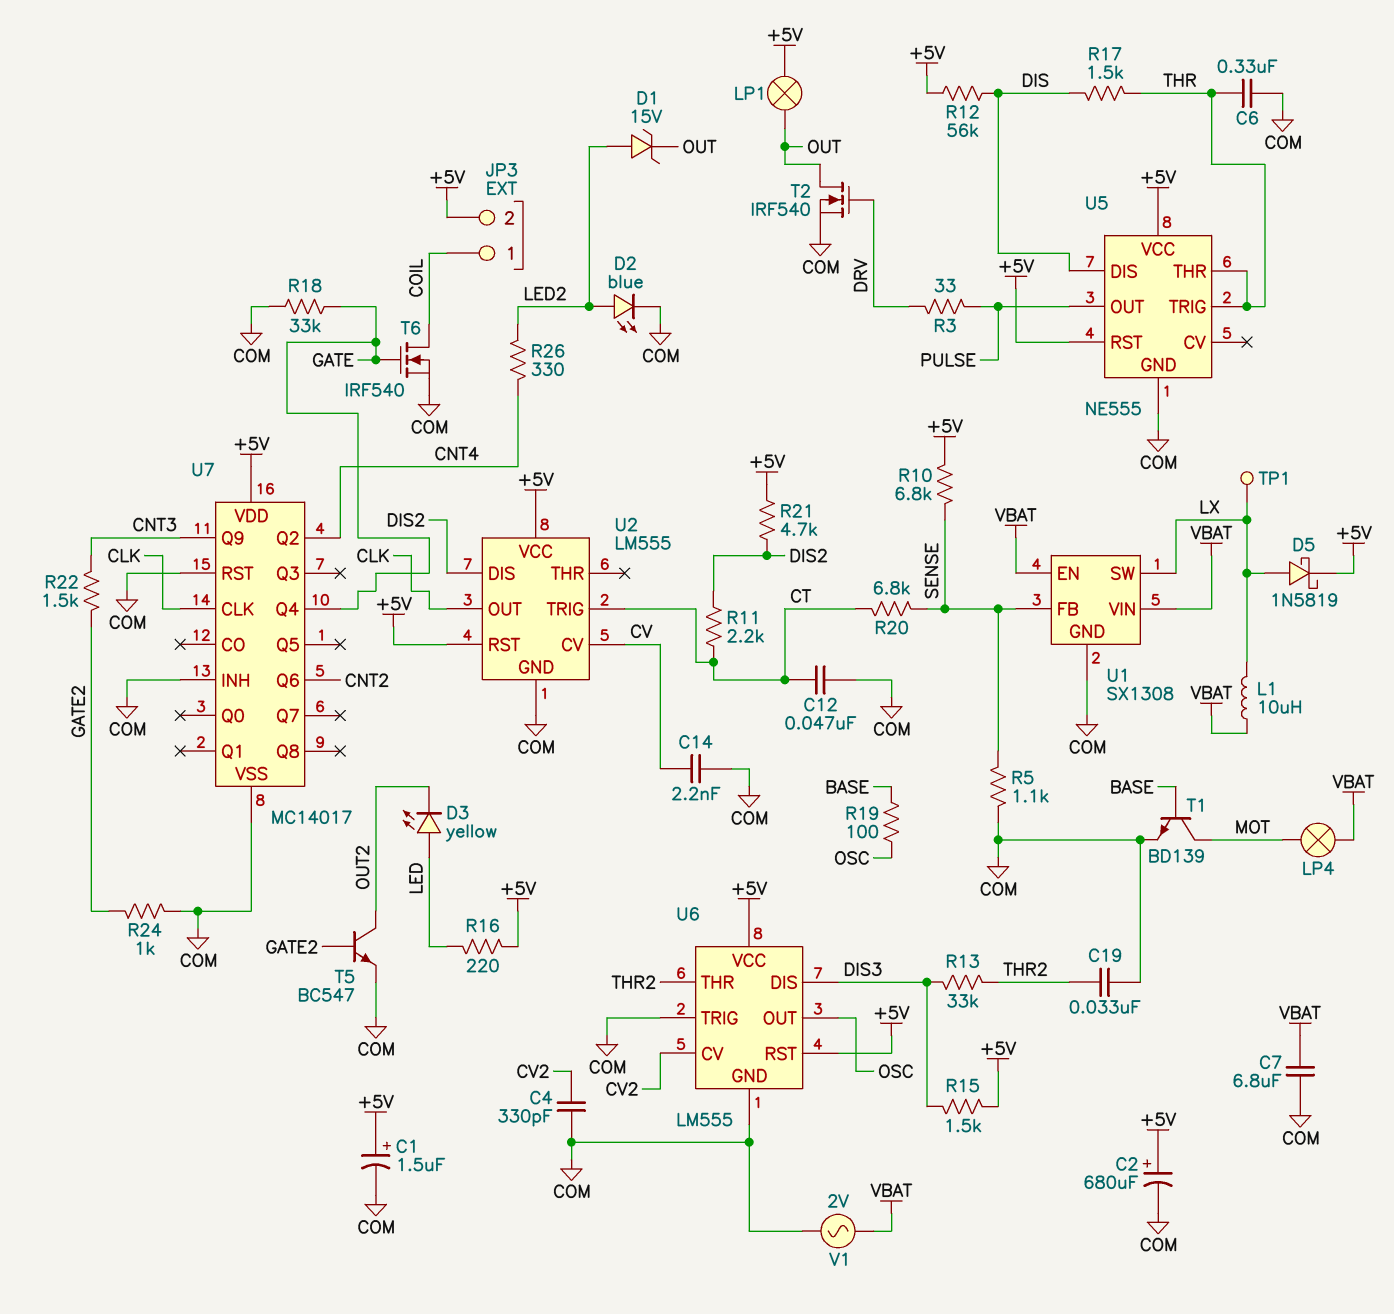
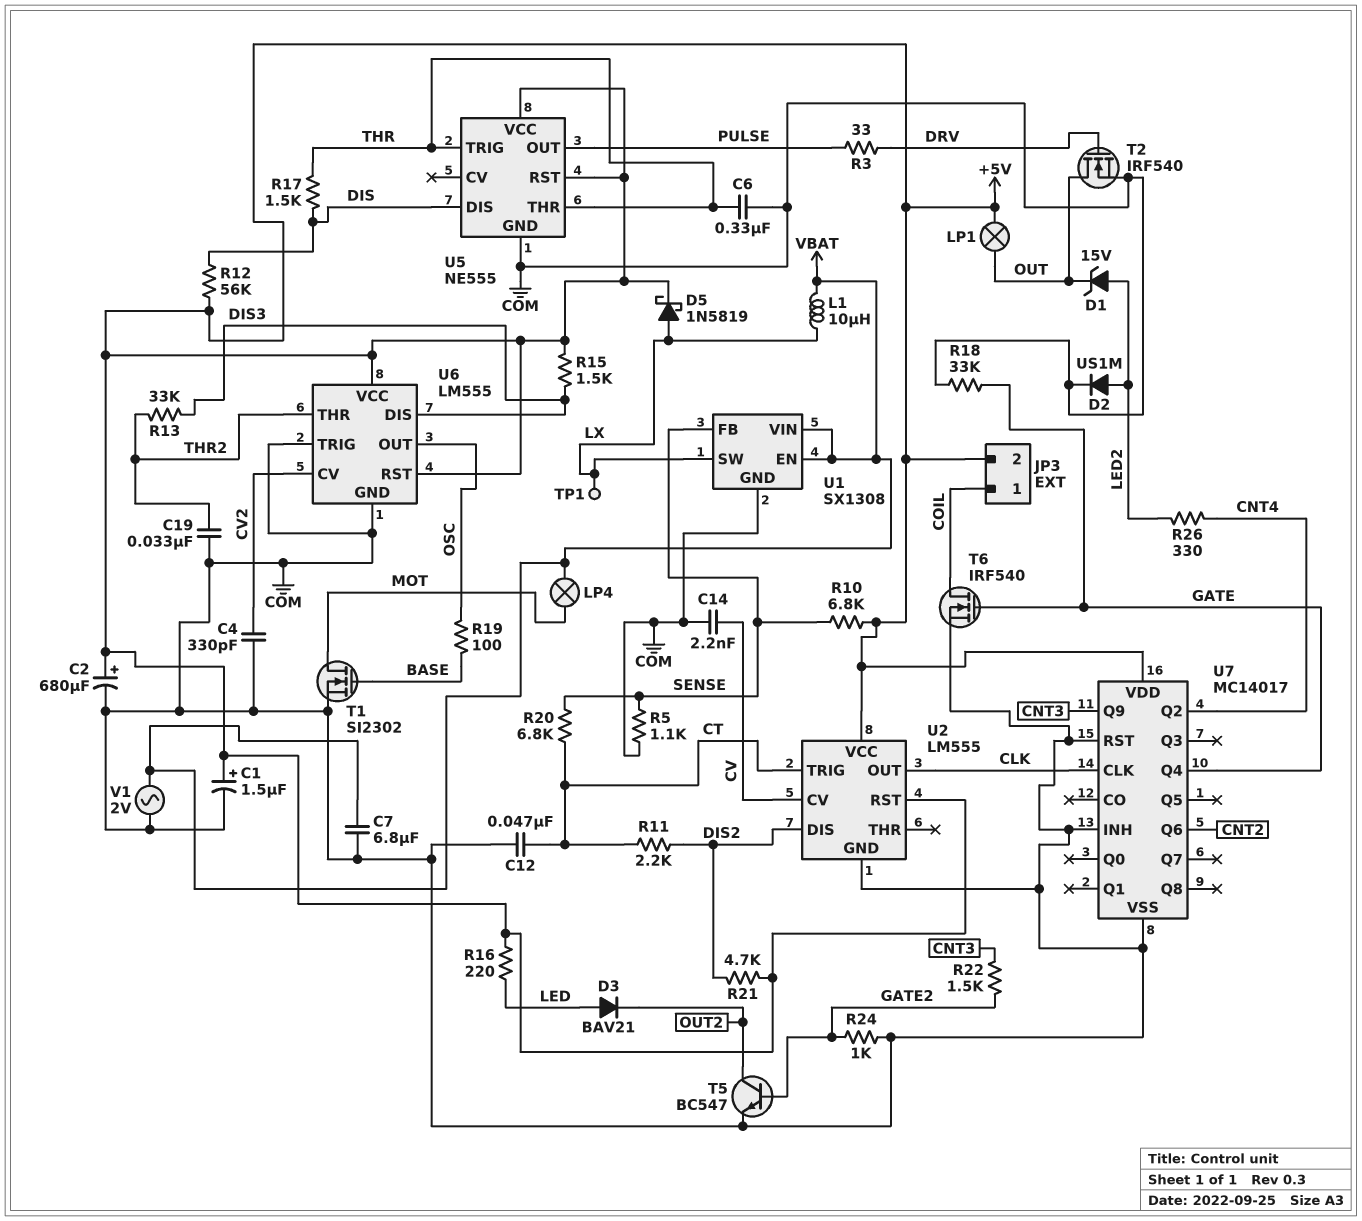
D2: LED blue (A LED2, K COM) -> diode US1M (A LED2, K COM)
D3: LED yellow (A LED, K OUT2) -> diode BAV21 (A LED, K OUT2)
T1: NPN BD139 (B BASE, C MOT, E COM) -> NMOS SI2302 (G BASE, D MOT, S COM)

